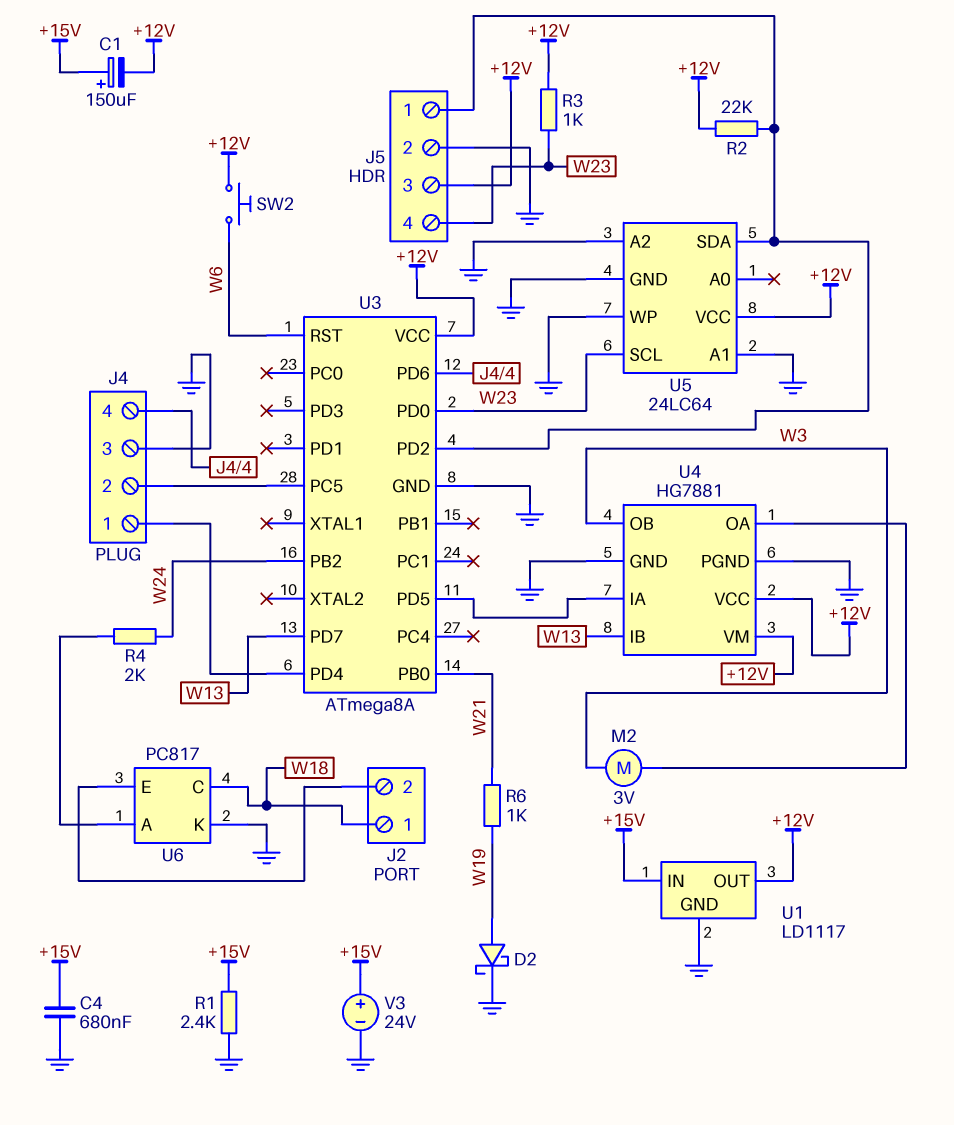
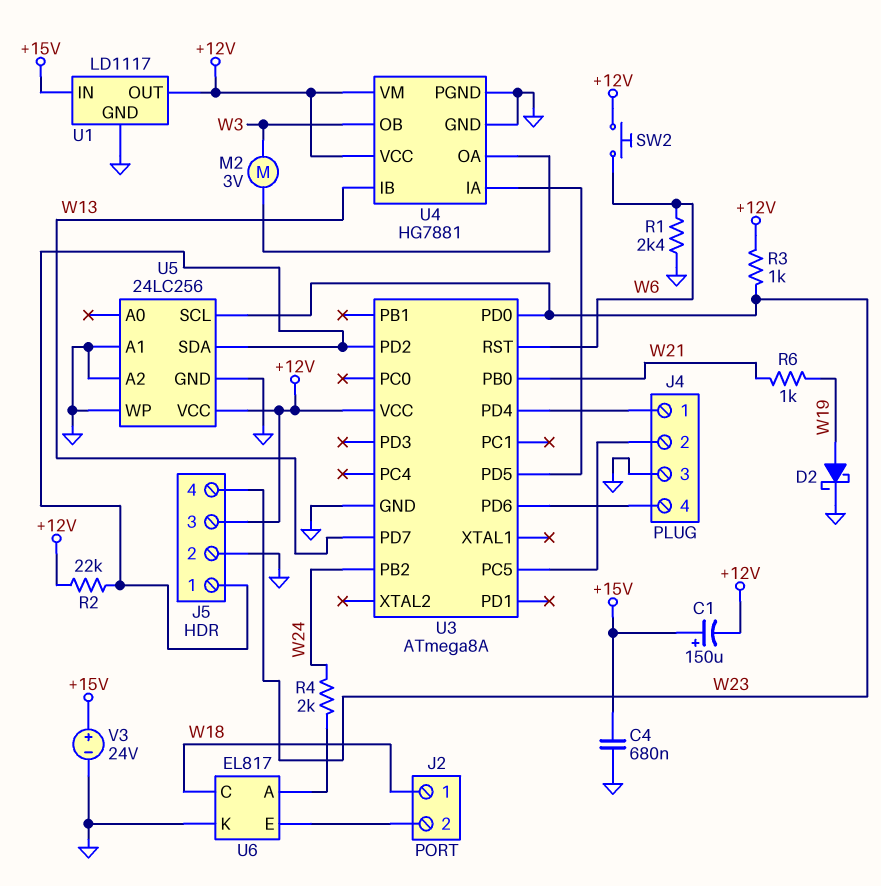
R1: 2.4k (+15V, GND) -> 2.4k (GND, W6)
U5: 24LC64 -> 24LC256
U6: PC817 -> EL817

